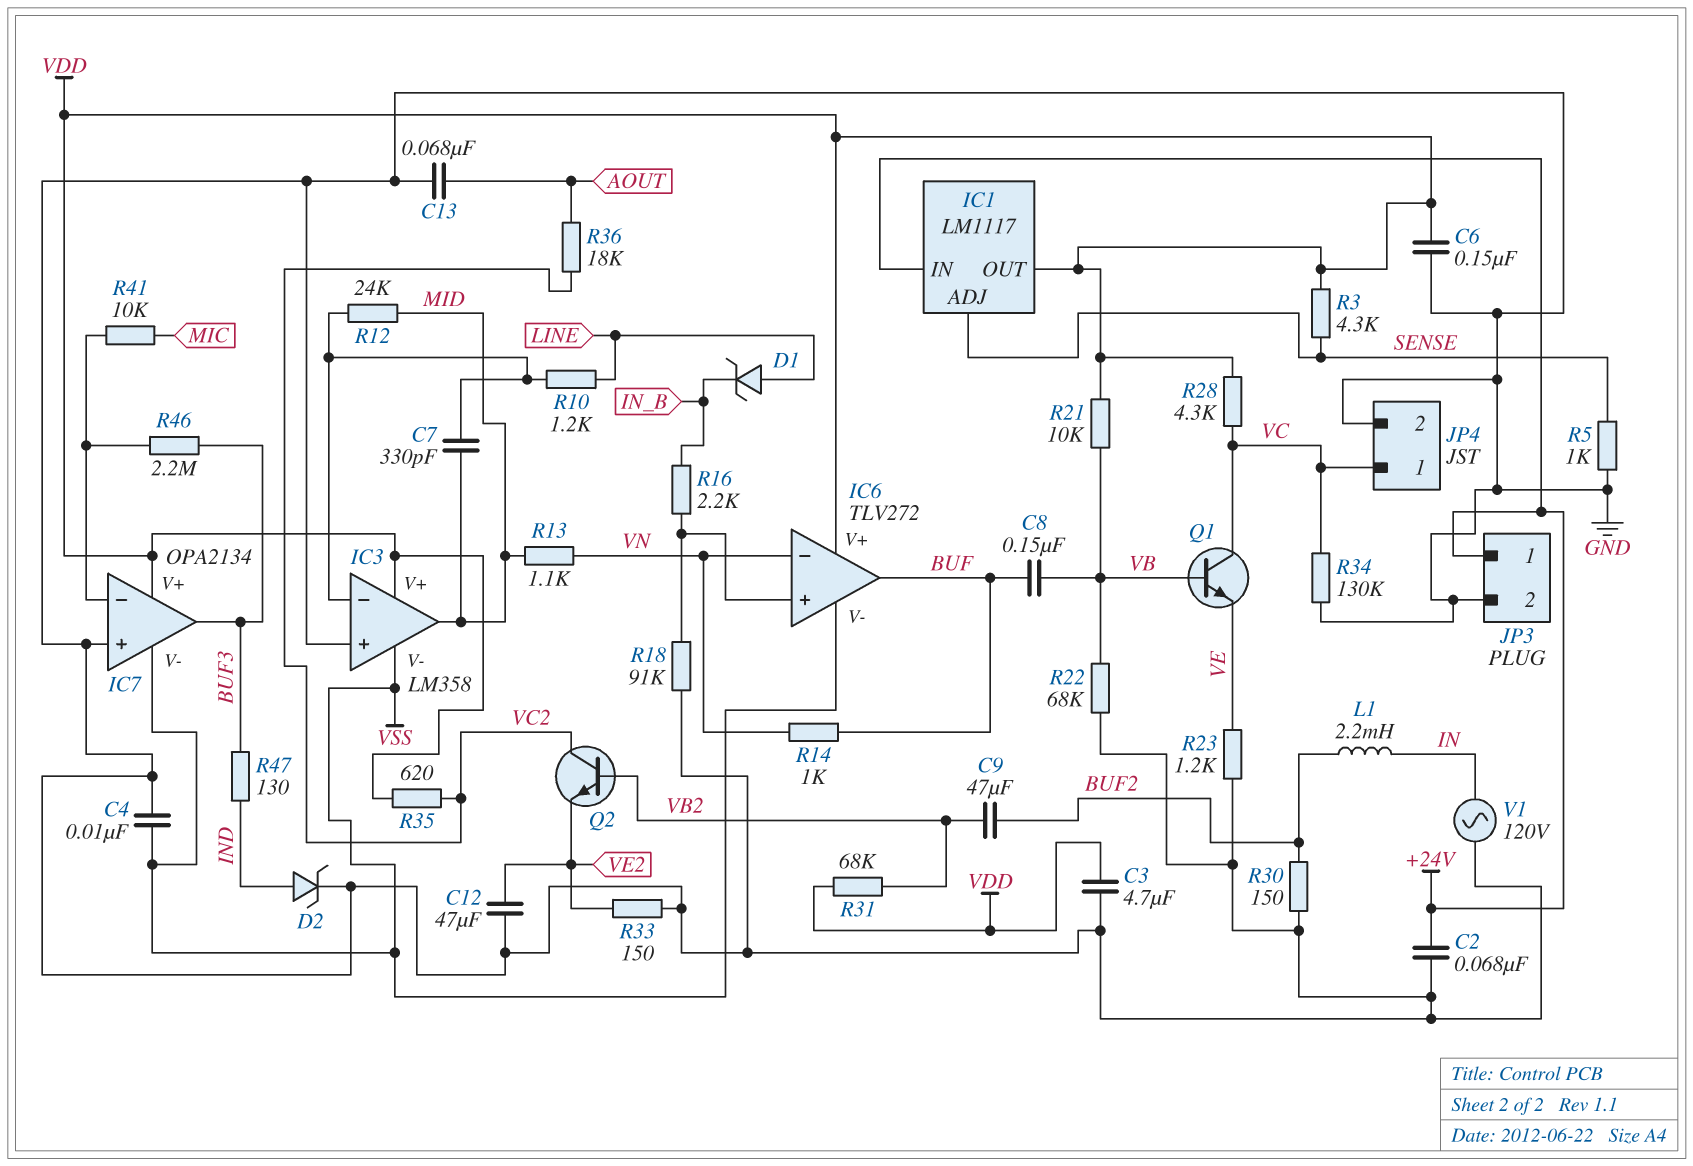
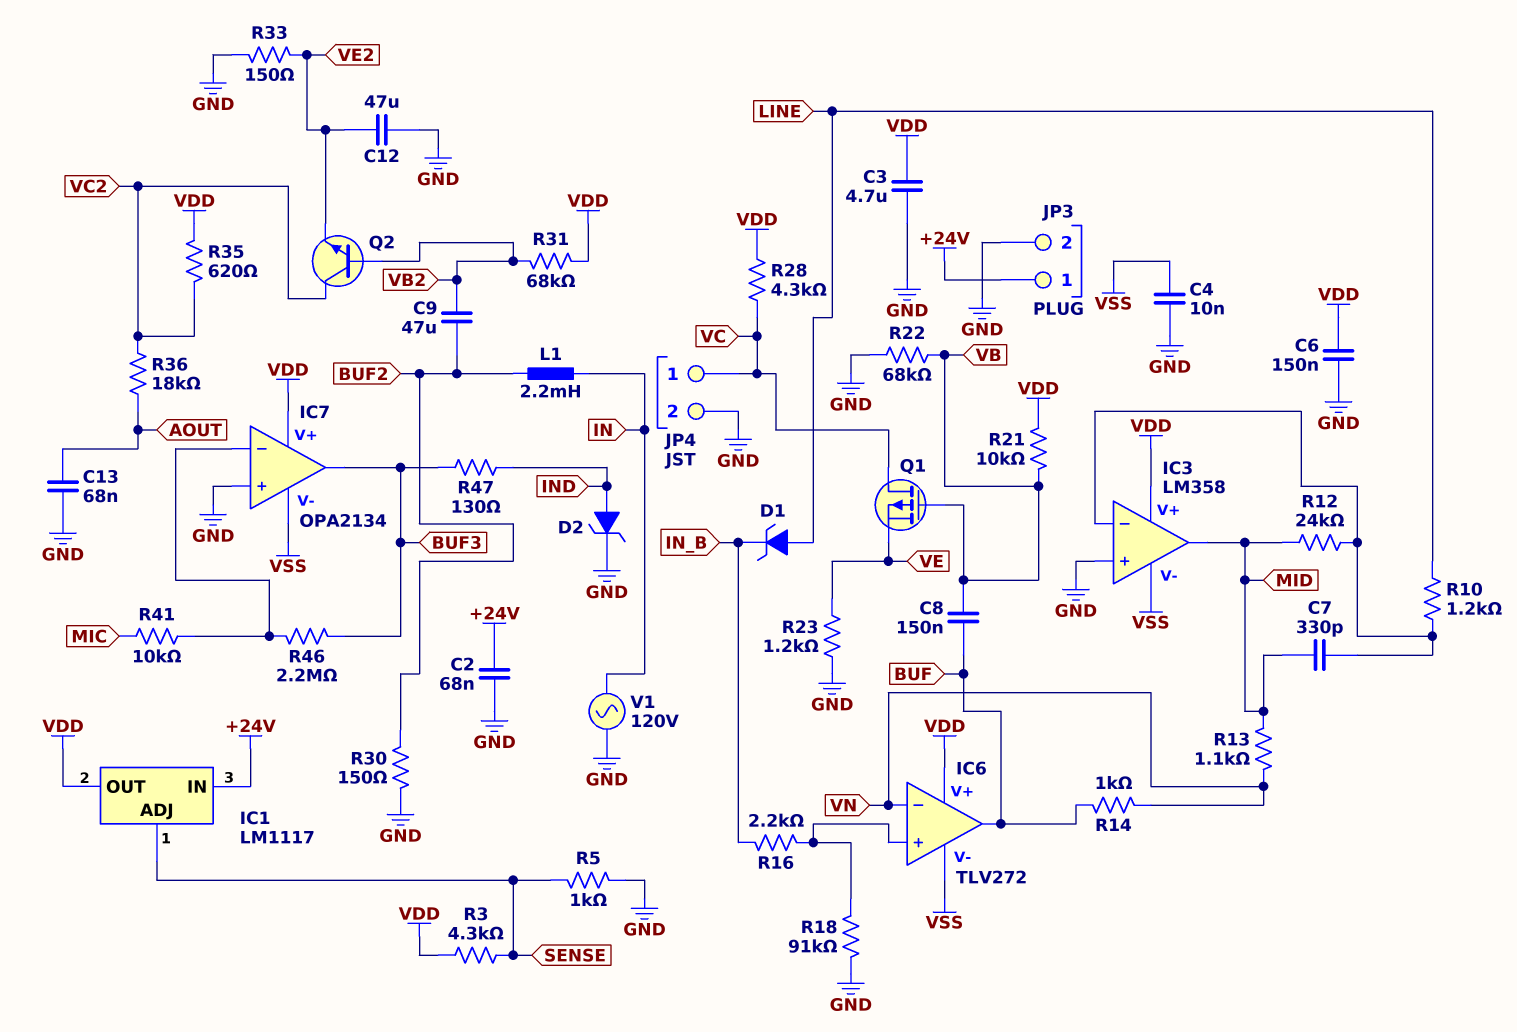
Q1: NPN (B VB, C VC, E VE) -> PMOS (G VB, D VC, S VE)
R34: 130k (GND, VC) -> none

